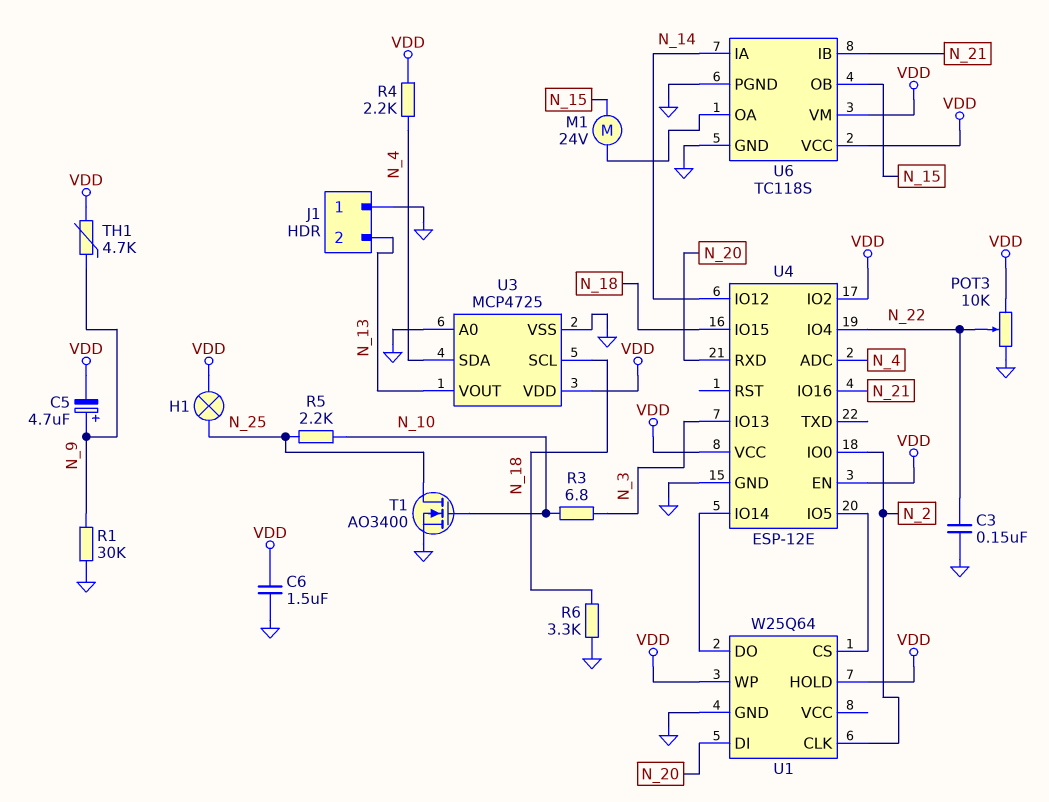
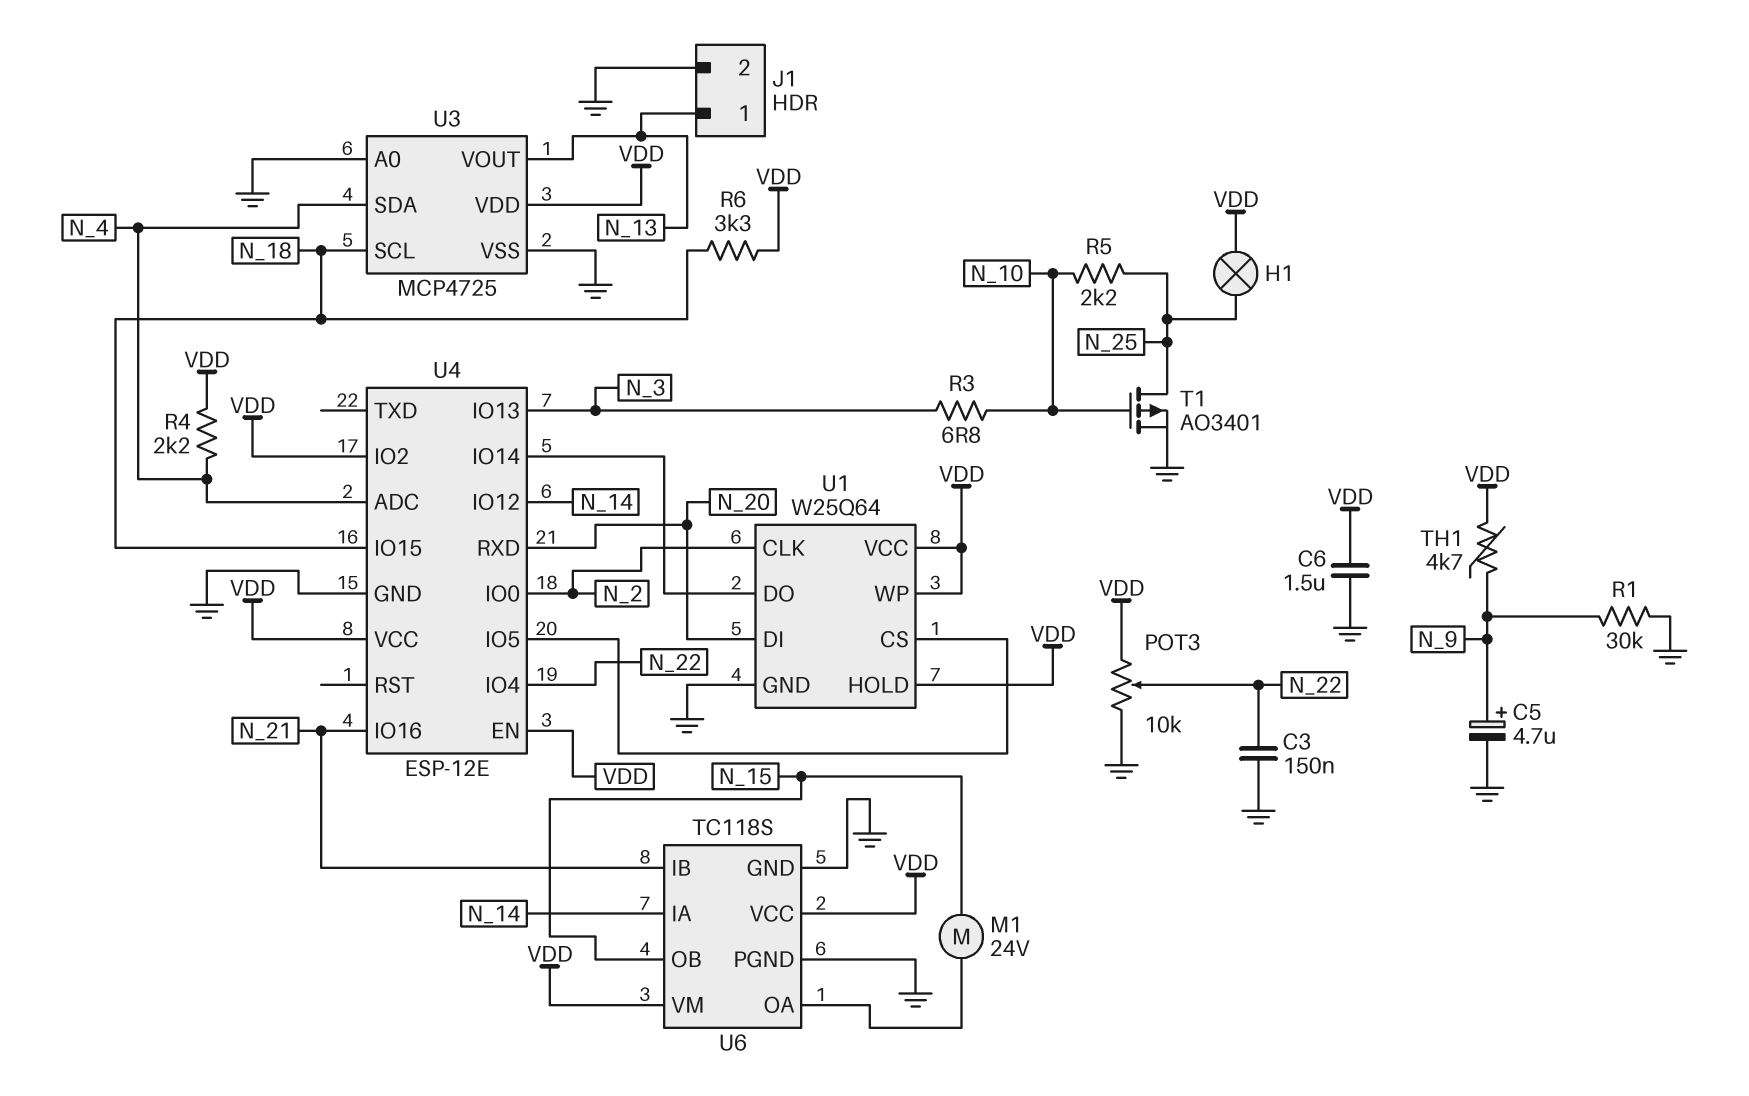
C5: 4.7uF (plus N_9, minus VDD) -> 4.7uF (plus N_9, minus GND)
J1 pin 1: GND -> N_13
J1 pin 2: N_13 -> GND
R6: 3.3k (GND, N_18) -> 3.3k (N_18, VDD)
T1: NMOS AO3400 (G N_10, D N_25, S GND) -> PMOS AO3401 (G N_10, D N_25, S GND)
U1 pin VCC: none -> VDD

